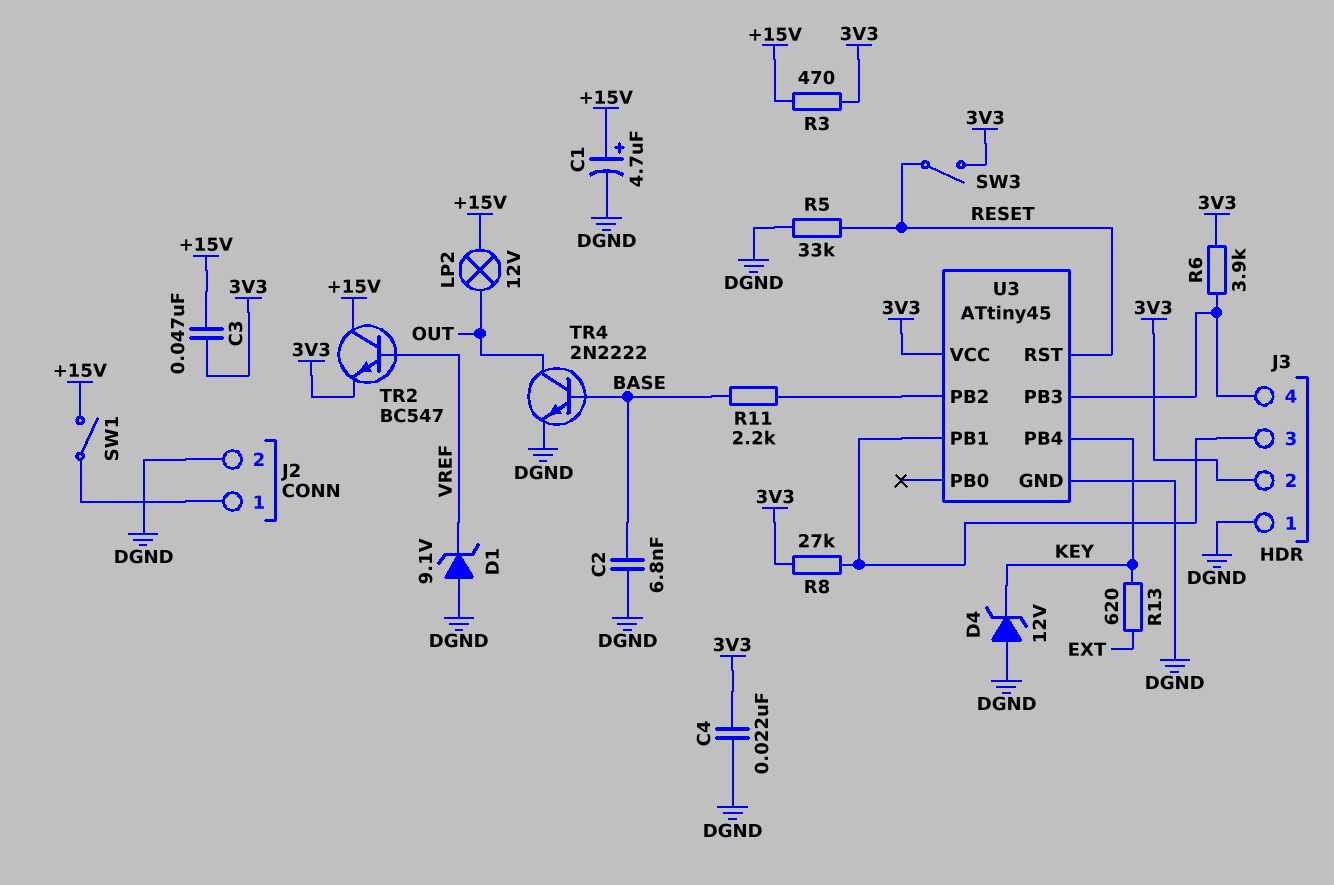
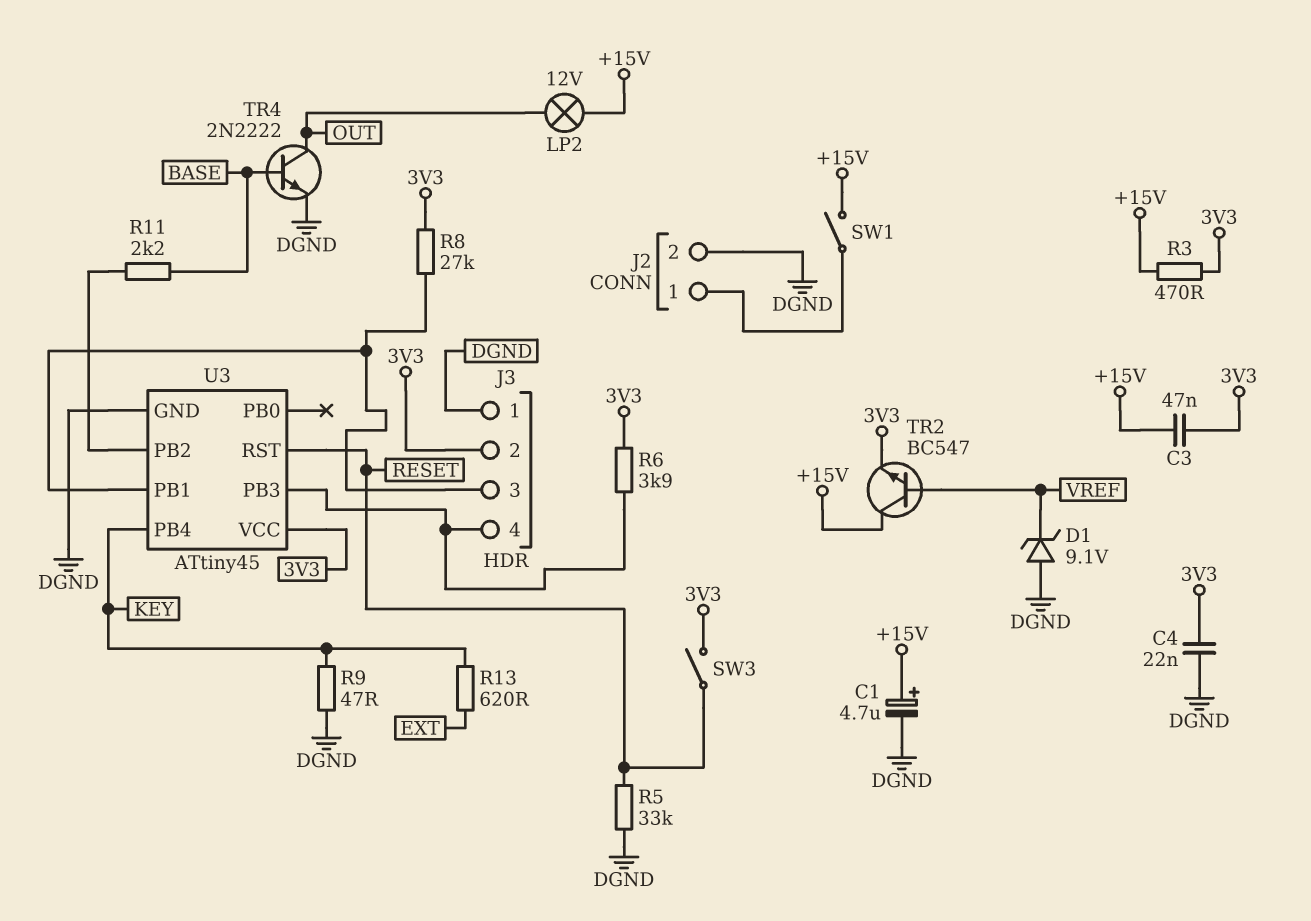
C2: 6.8nF (BASE, DGND) -> none
D4: zener 12V (A DGND, K KEY) -> none
R9: none -> 47 (DGND, KEY)

